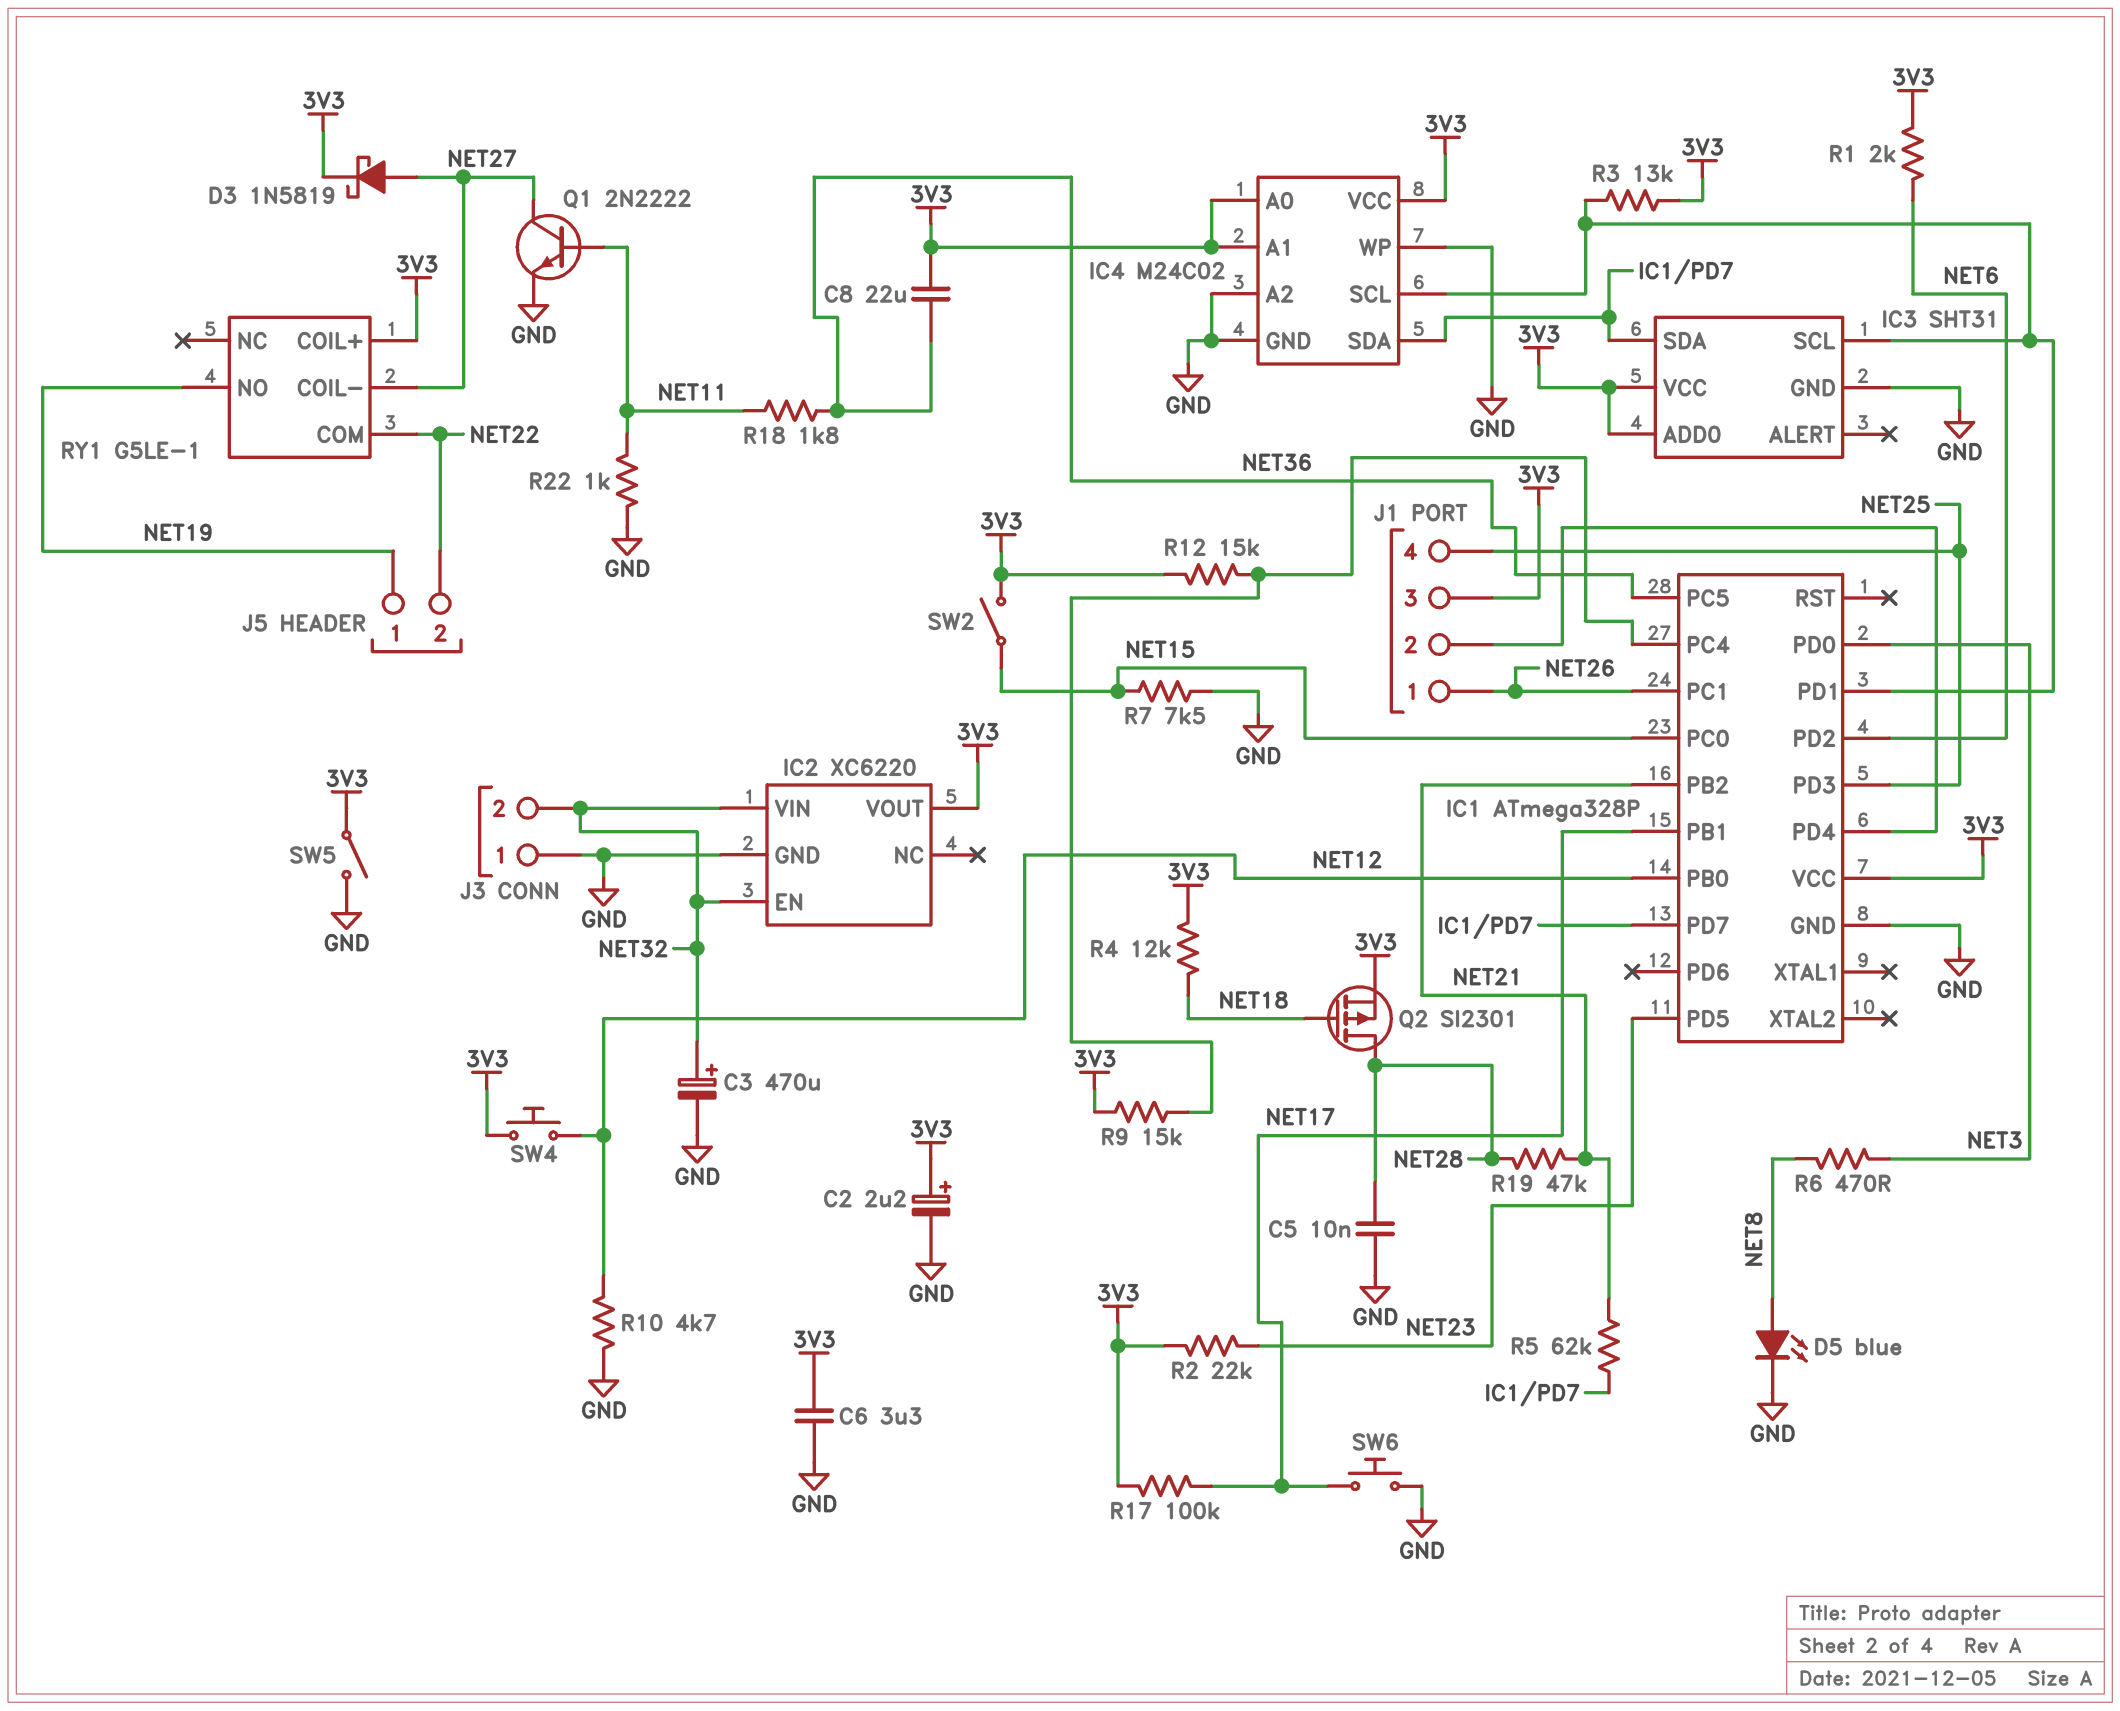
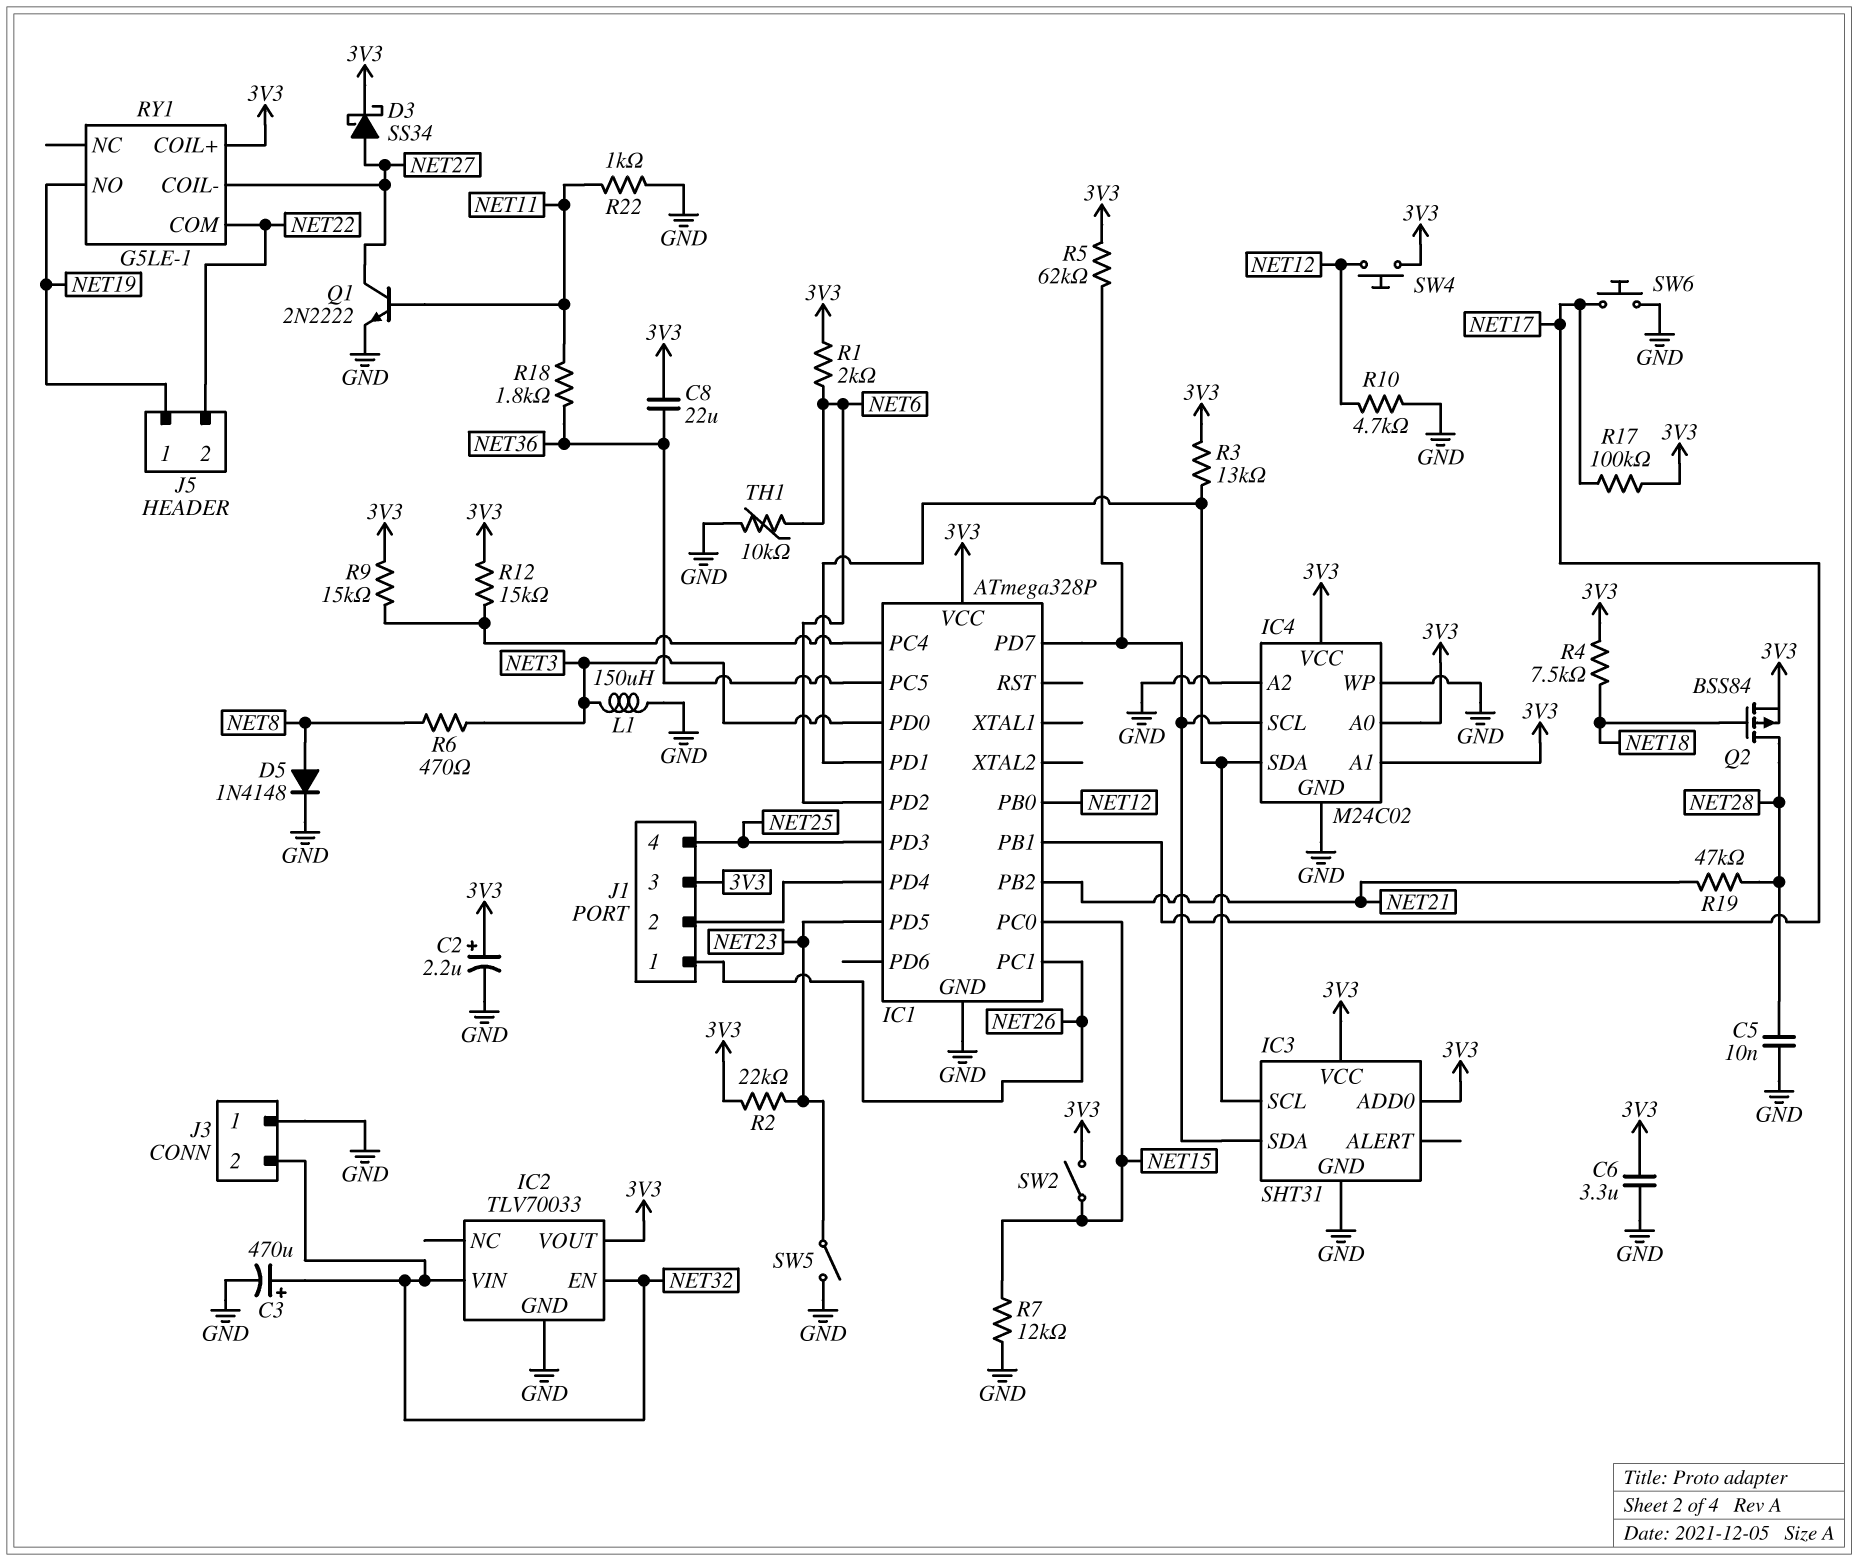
D3: schottky 1N5819 (A NET27, K 3V3) -> schottky SS34 (A NET27, K 3V3)
D5: LED blue (A NET8, K GND) -> diode 1N4148 (A NET8, K GND)
IC2: XC6220 -> TLV70033
IC4 pin SCL: IC1/PD1 -> IC1/PD7
IC4 pin SDA: IC1/PD7 -> IC1/PD1
L1: none -> 150uH (GND, NET3)
Q2: PMOS SI2301 (G NET18, D NET28, S 3V3) -> PMOS BSS84 (G NET18, D NET28, S 3V3)
R4: 12k (3V3, NET18) -> 7.5k (3V3, NET18)
R5: 62k (IC1/PD7, NET21) -> 62k (3V3, IC1/PD7)
R7: 7.5k (GND, NET15) -> 12k (GND, NET15)
SW5: switch (3V3, GND) -> switch (GND, NET23)
TH1: none -> 10k (GND, NET6)

